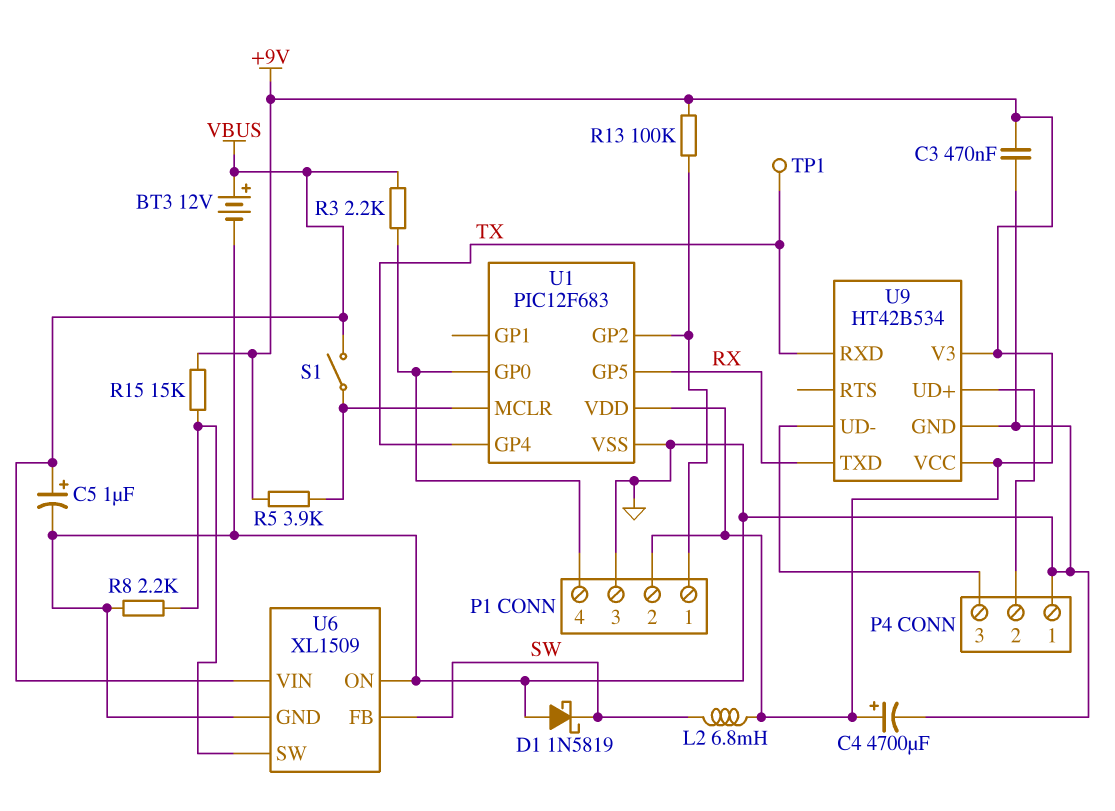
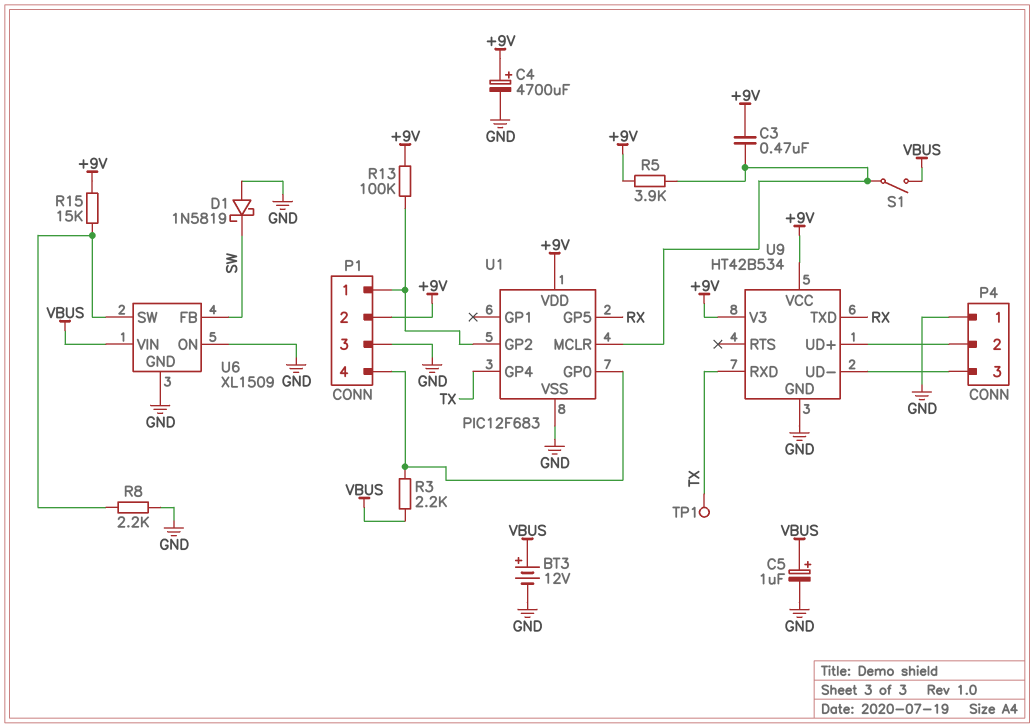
C3: 470nF (+9V, GND) -> 470nF (+9V, U1/MCLR)
L2: 6.8mH (+9V, SW) -> none

